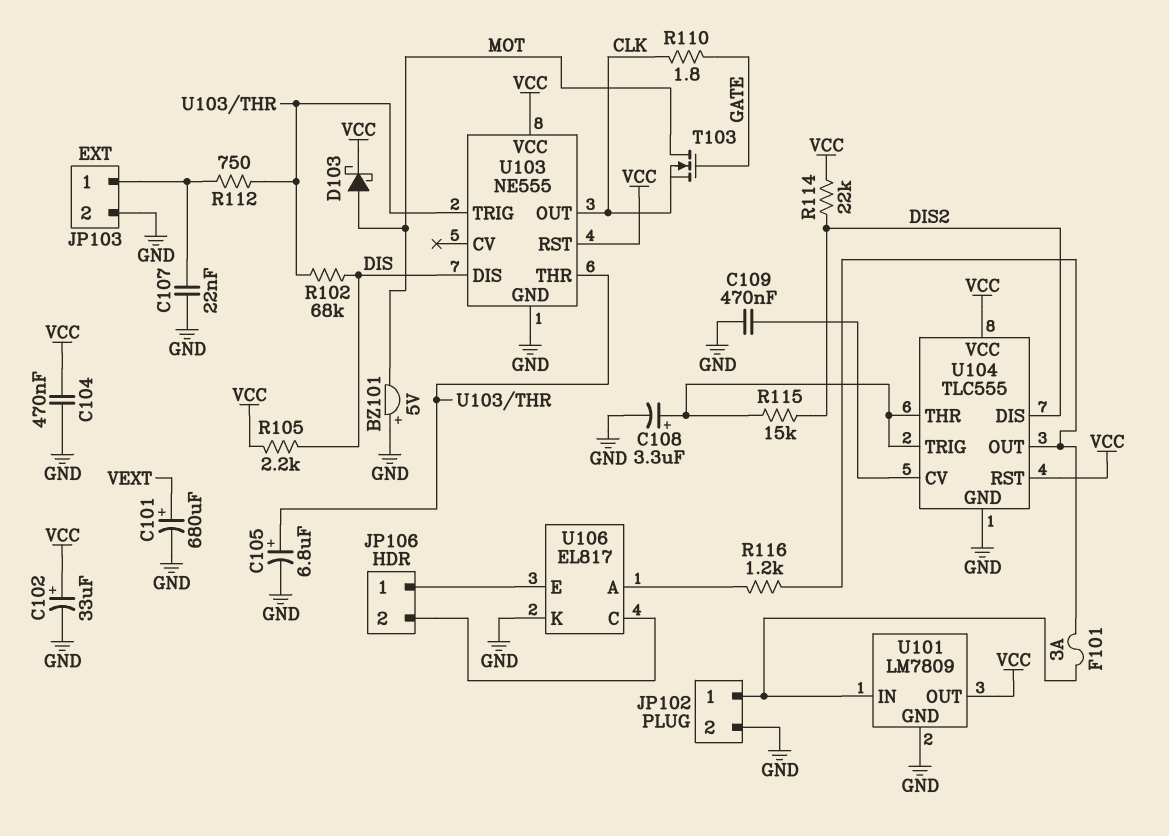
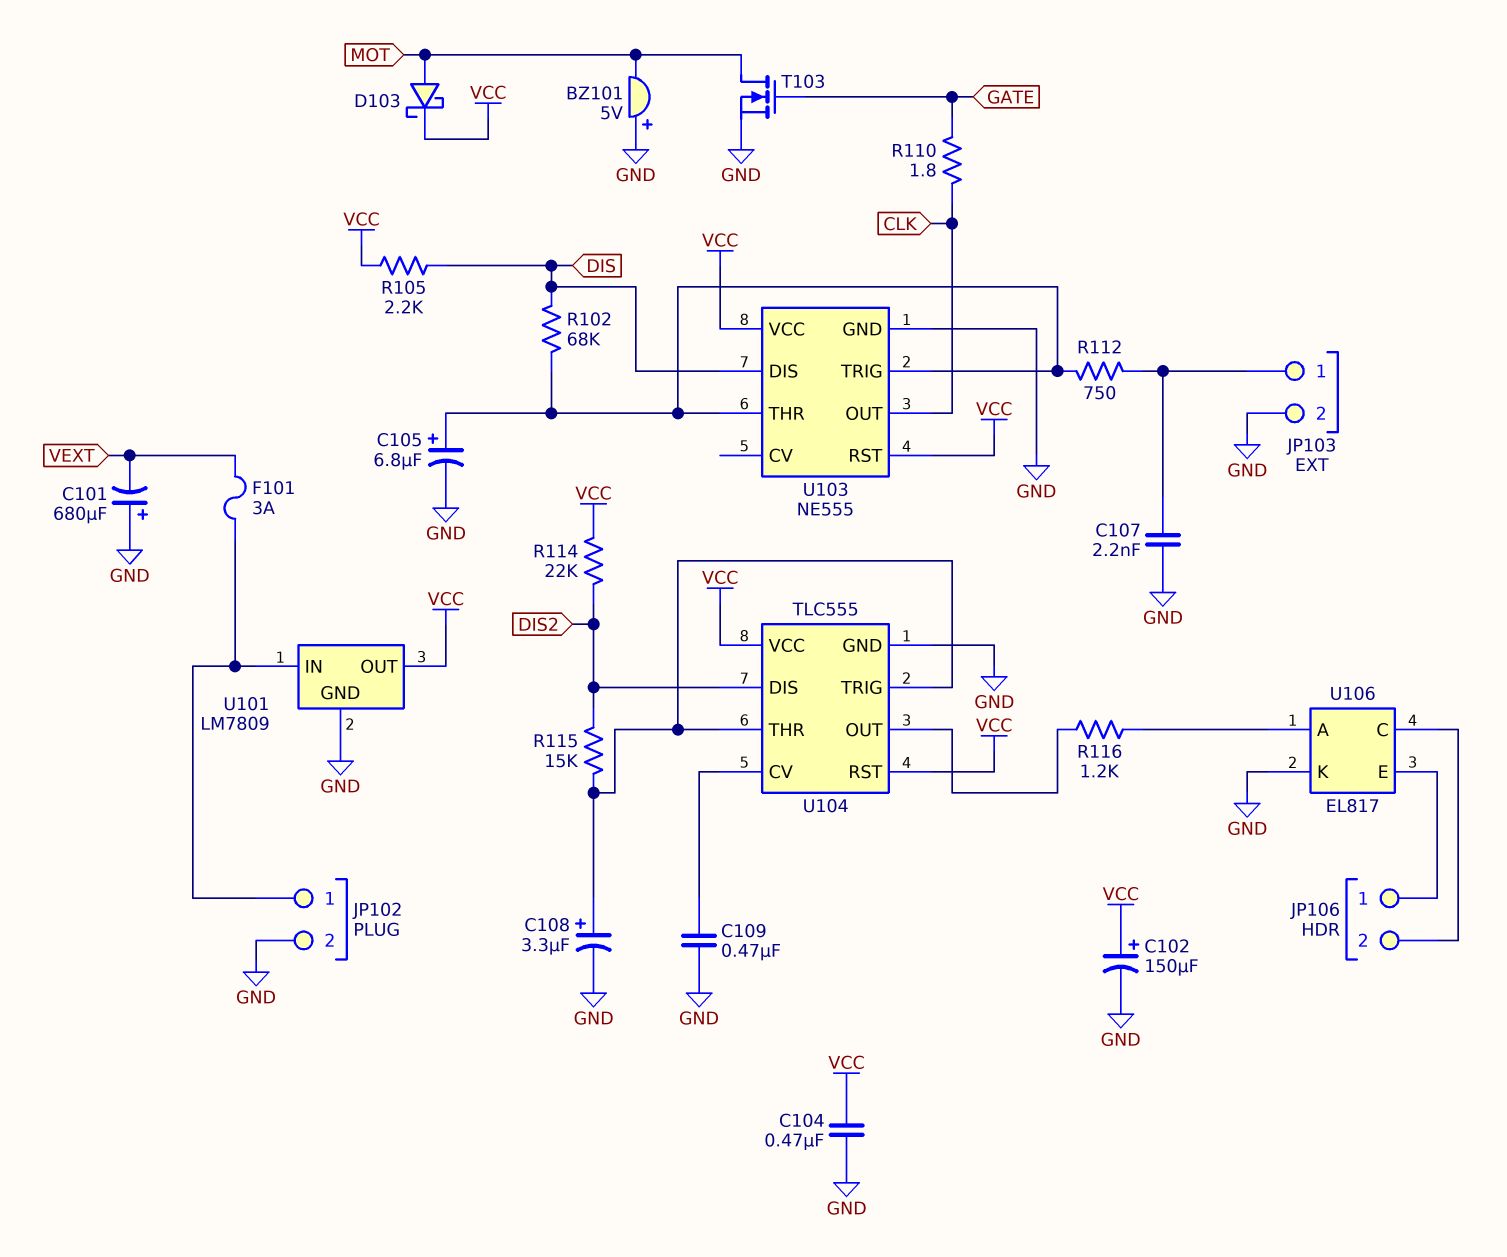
C101: 680uF (plus VEXT, minus GND) -> 680uF (plus GND, minus VEXT)
C102: 33uF (plus VCC, minus GND) -> 150uF (plus VCC, minus GND)
C107: 22nF (GND, JP103/1) -> 2.2nF (GND, JP103/1)
F101: 3A (JP102/1, U104/OUT) -> 3A (JP102/1, VEXT)
T103: NMOS (G GATE, D MOT, S CLK) -> NMOS (G GATE, D MOT, S GND)

